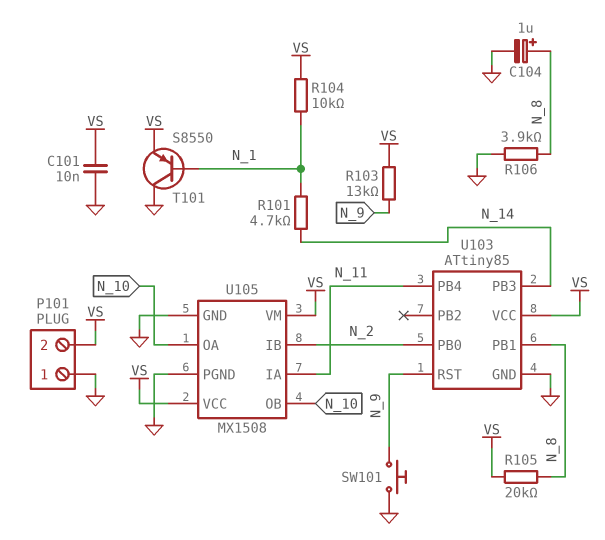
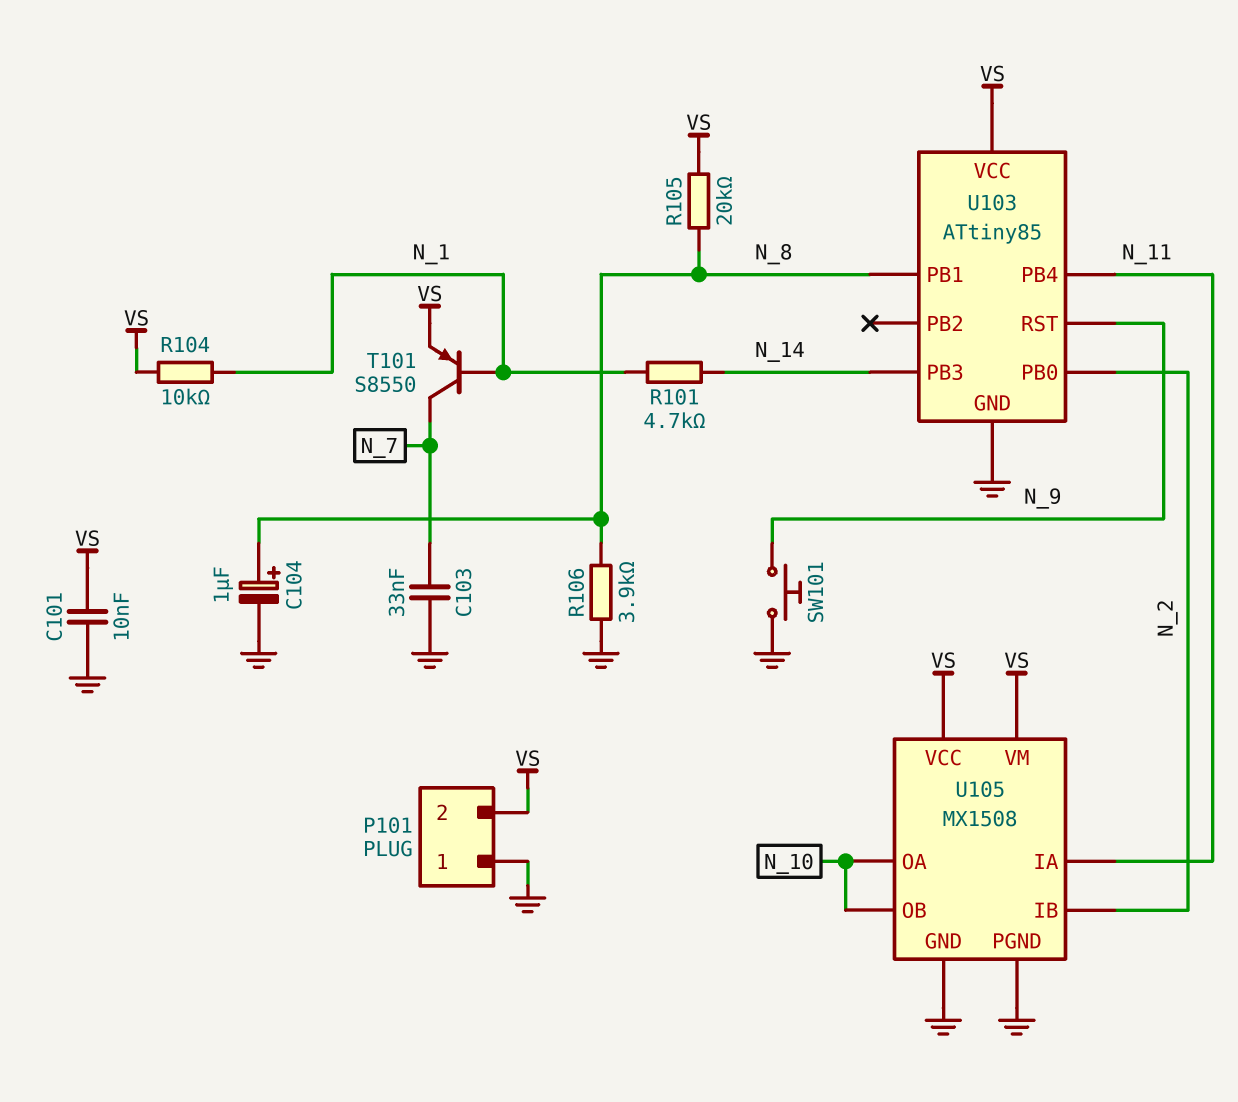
C103: none -> 33nF (GND, N_7)
R103: 13k (N_9, VS) -> none
T101: PNP S8550 (B N_1, C GND, E VS) -> PNP S8550 (B N_1, C N_7, E VS)

